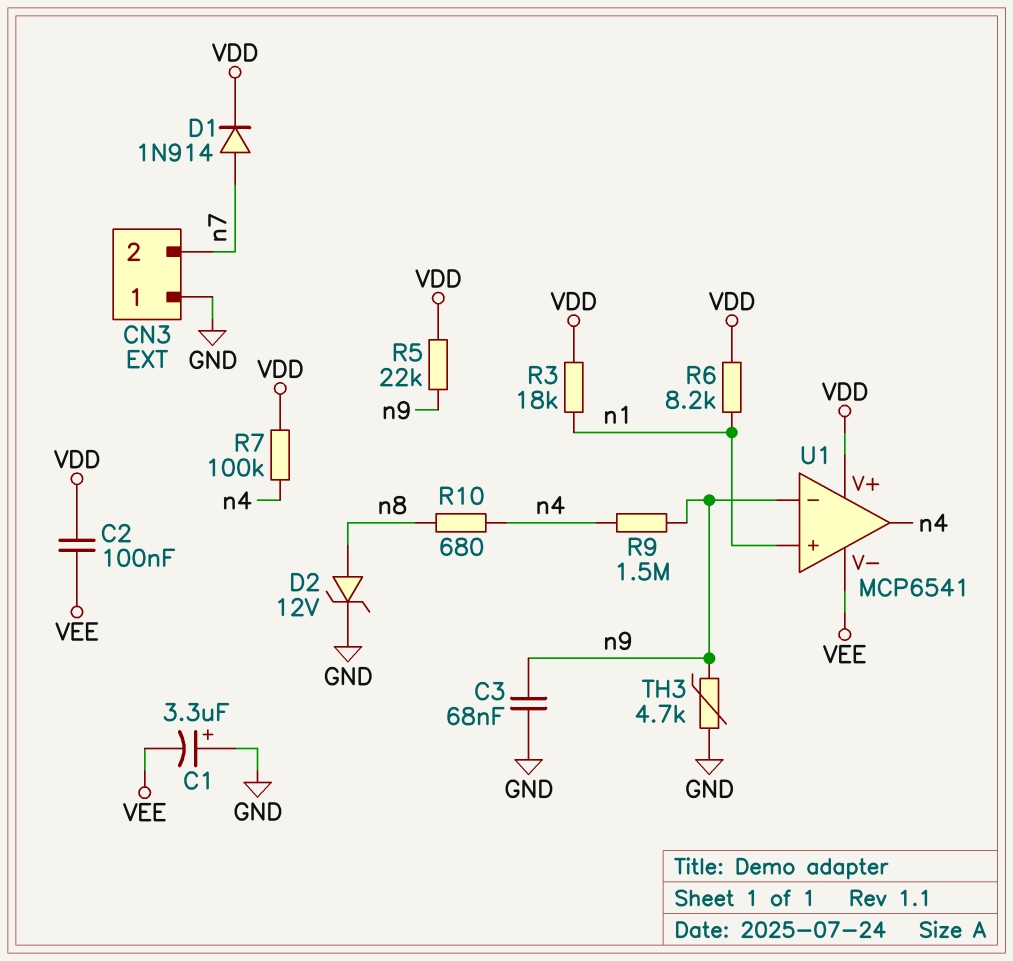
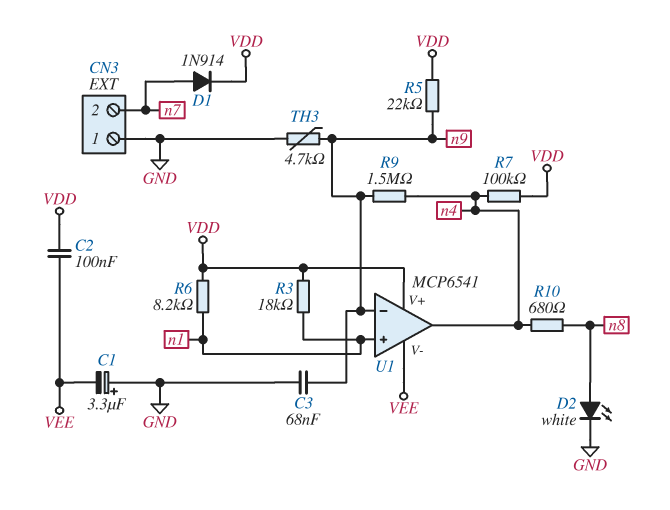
D2: zener 12V (A n8, K GND) -> LED white (A n8, K GND)

